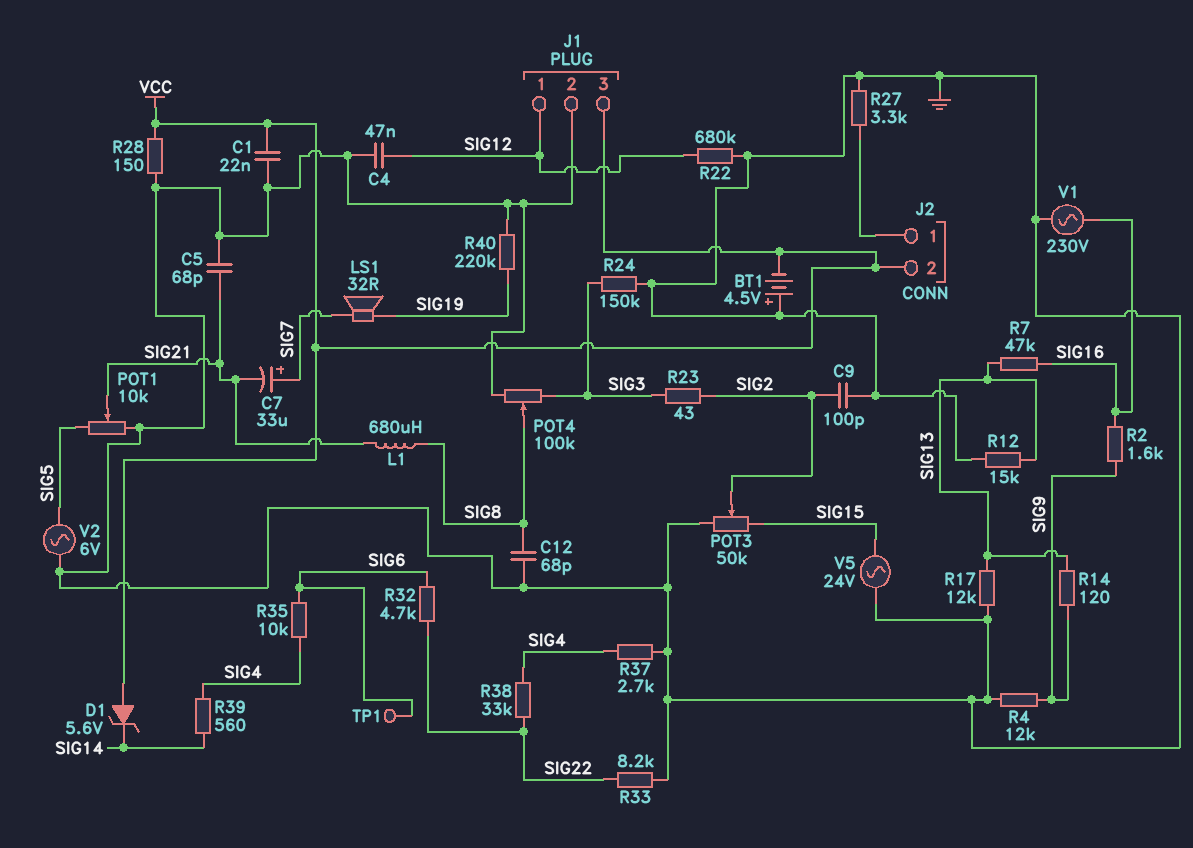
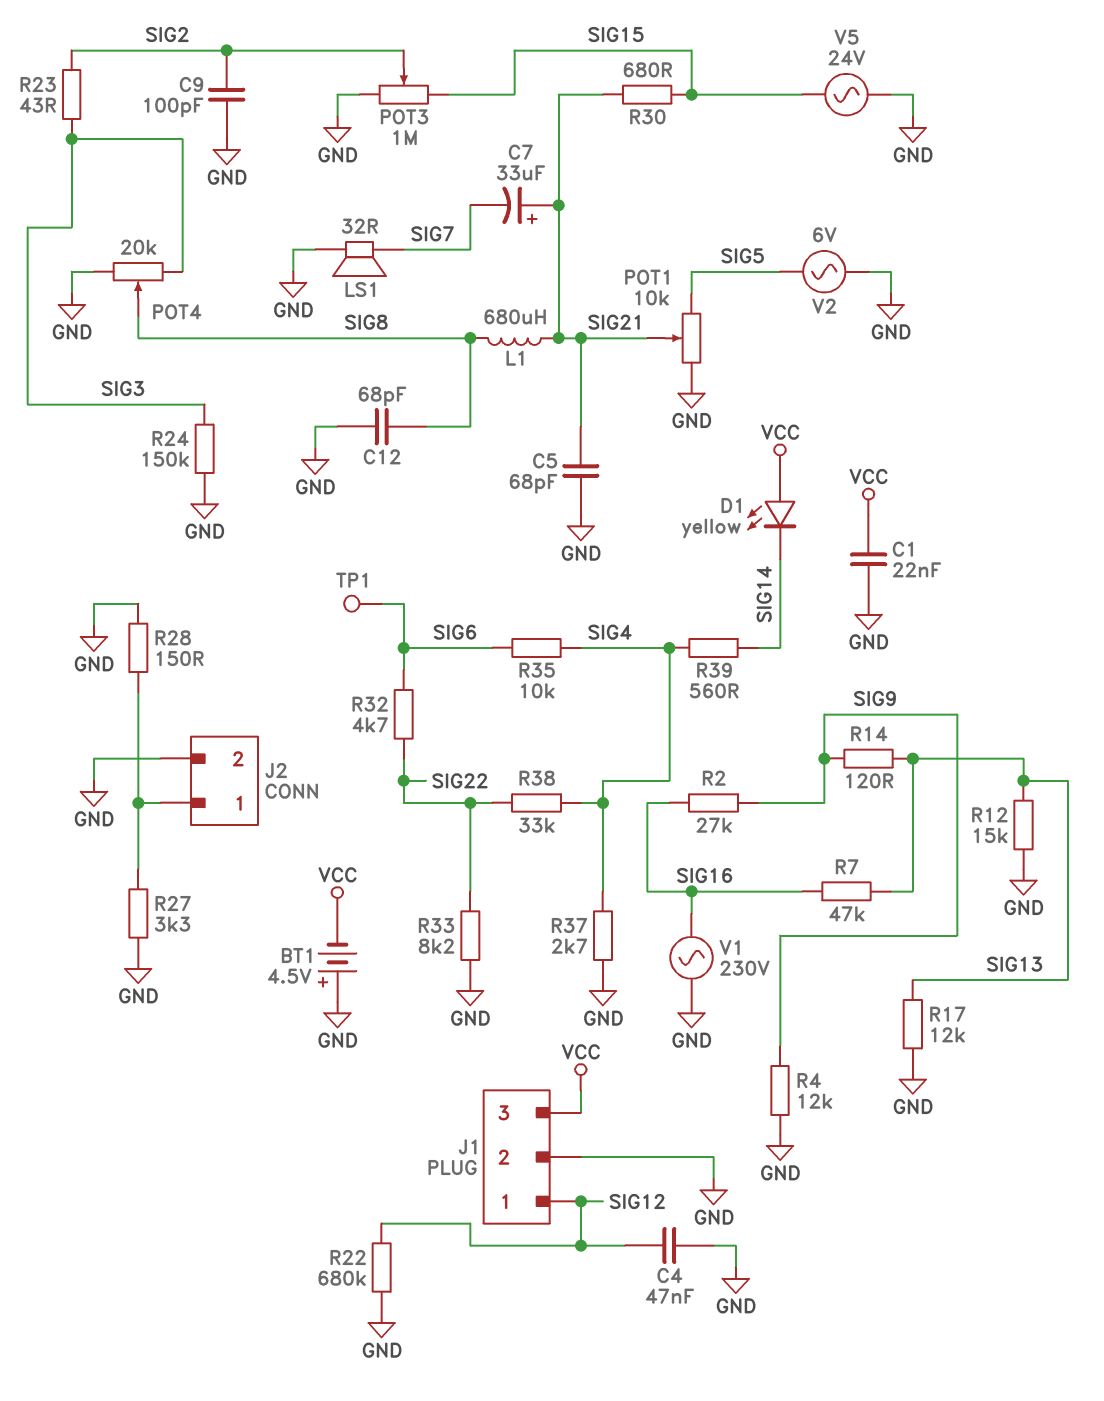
C7: 33uF (plus SIG7, minus SIG21) -> 33uF (plus SIG21, minus SIG7)
D1: zener 5.6V (A VCC, K SIG14) -> LED yellow (A VCC, K SIG14)
J2 pin 2: VCC -> GND
LS1: speaker 32R (SIG7, SIG19) -> speaker 32R (GND, SIG7)
POT3: 50k (GND, SIG15, wiper SIG2) -> 1M (GND, SIG15, wiper SIG2)
POT4: 100k (GND, SIG3, wiper SIG8) -> 20k (GND, SIG3, wiper SIG8)
R2: 1.6k (SIG9, SIG16) -> 27k (SIG9, SIG16)
R28: 150 (GND, VCC) -> 150 (GND, J2/1)
R30: none -> 680 (SIG15, SIG21)
R40: 220k (GND, SIG19) -> none

